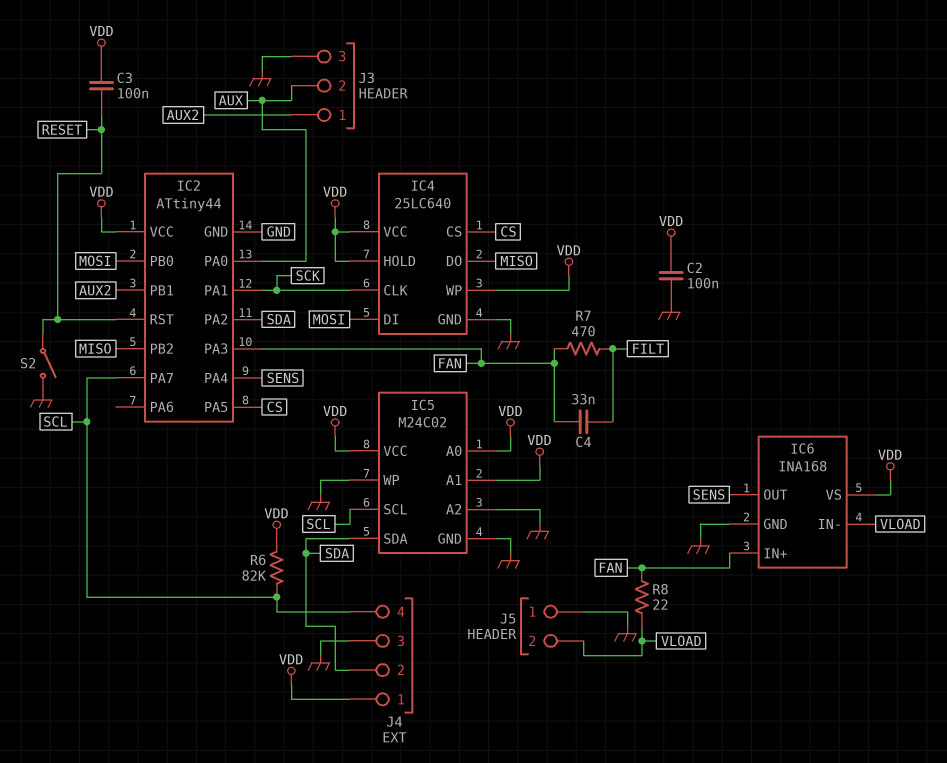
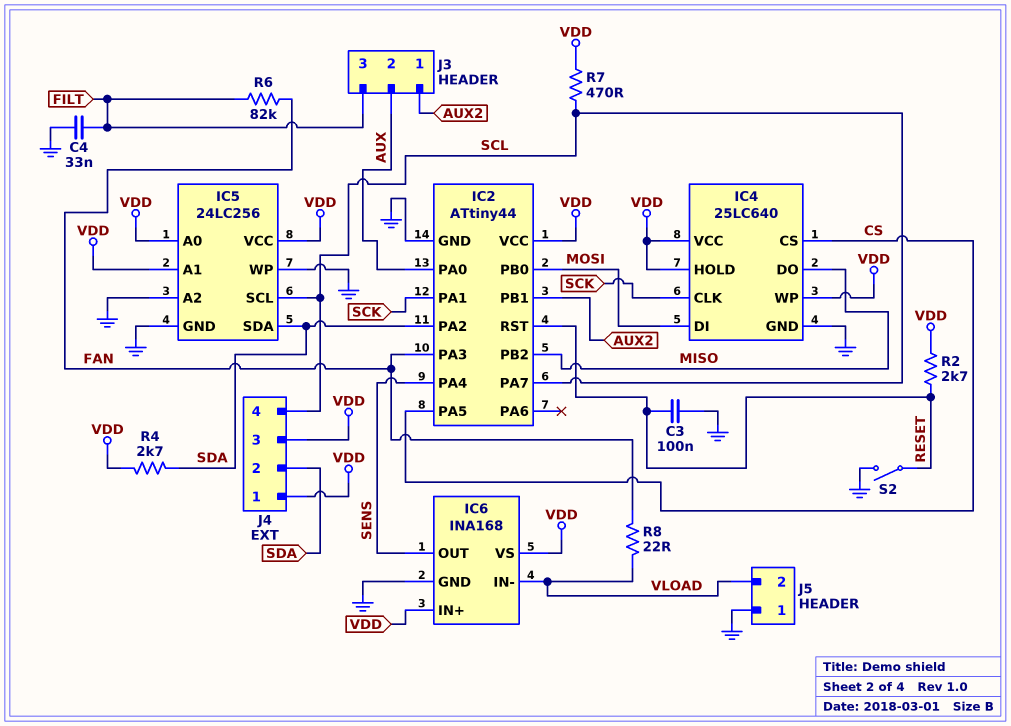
C2: 100nF (GND, VDD) -> none
C3: 100nF (RESET, VDD) -> 100nF (GND, RESET)
C4: 33nF (FAN, FILT) -> 33nF (FILT, GND)
IC5: M24C02 -> 24LC256
IC6 pin IN+: FAN -> VDD
J3 pin 3: GND -> FILT
J4 pin 3: GND -> VDD
R2: none -> 2.7k (RESET, VDD)
R4: none -> 2.7k (SDA, VDD)
R6: 82k (SCL, VDD) -> 82k (FAN, FILT)
R7: 470 (FAN, FILT) -> 470 (SCL, VDD)

